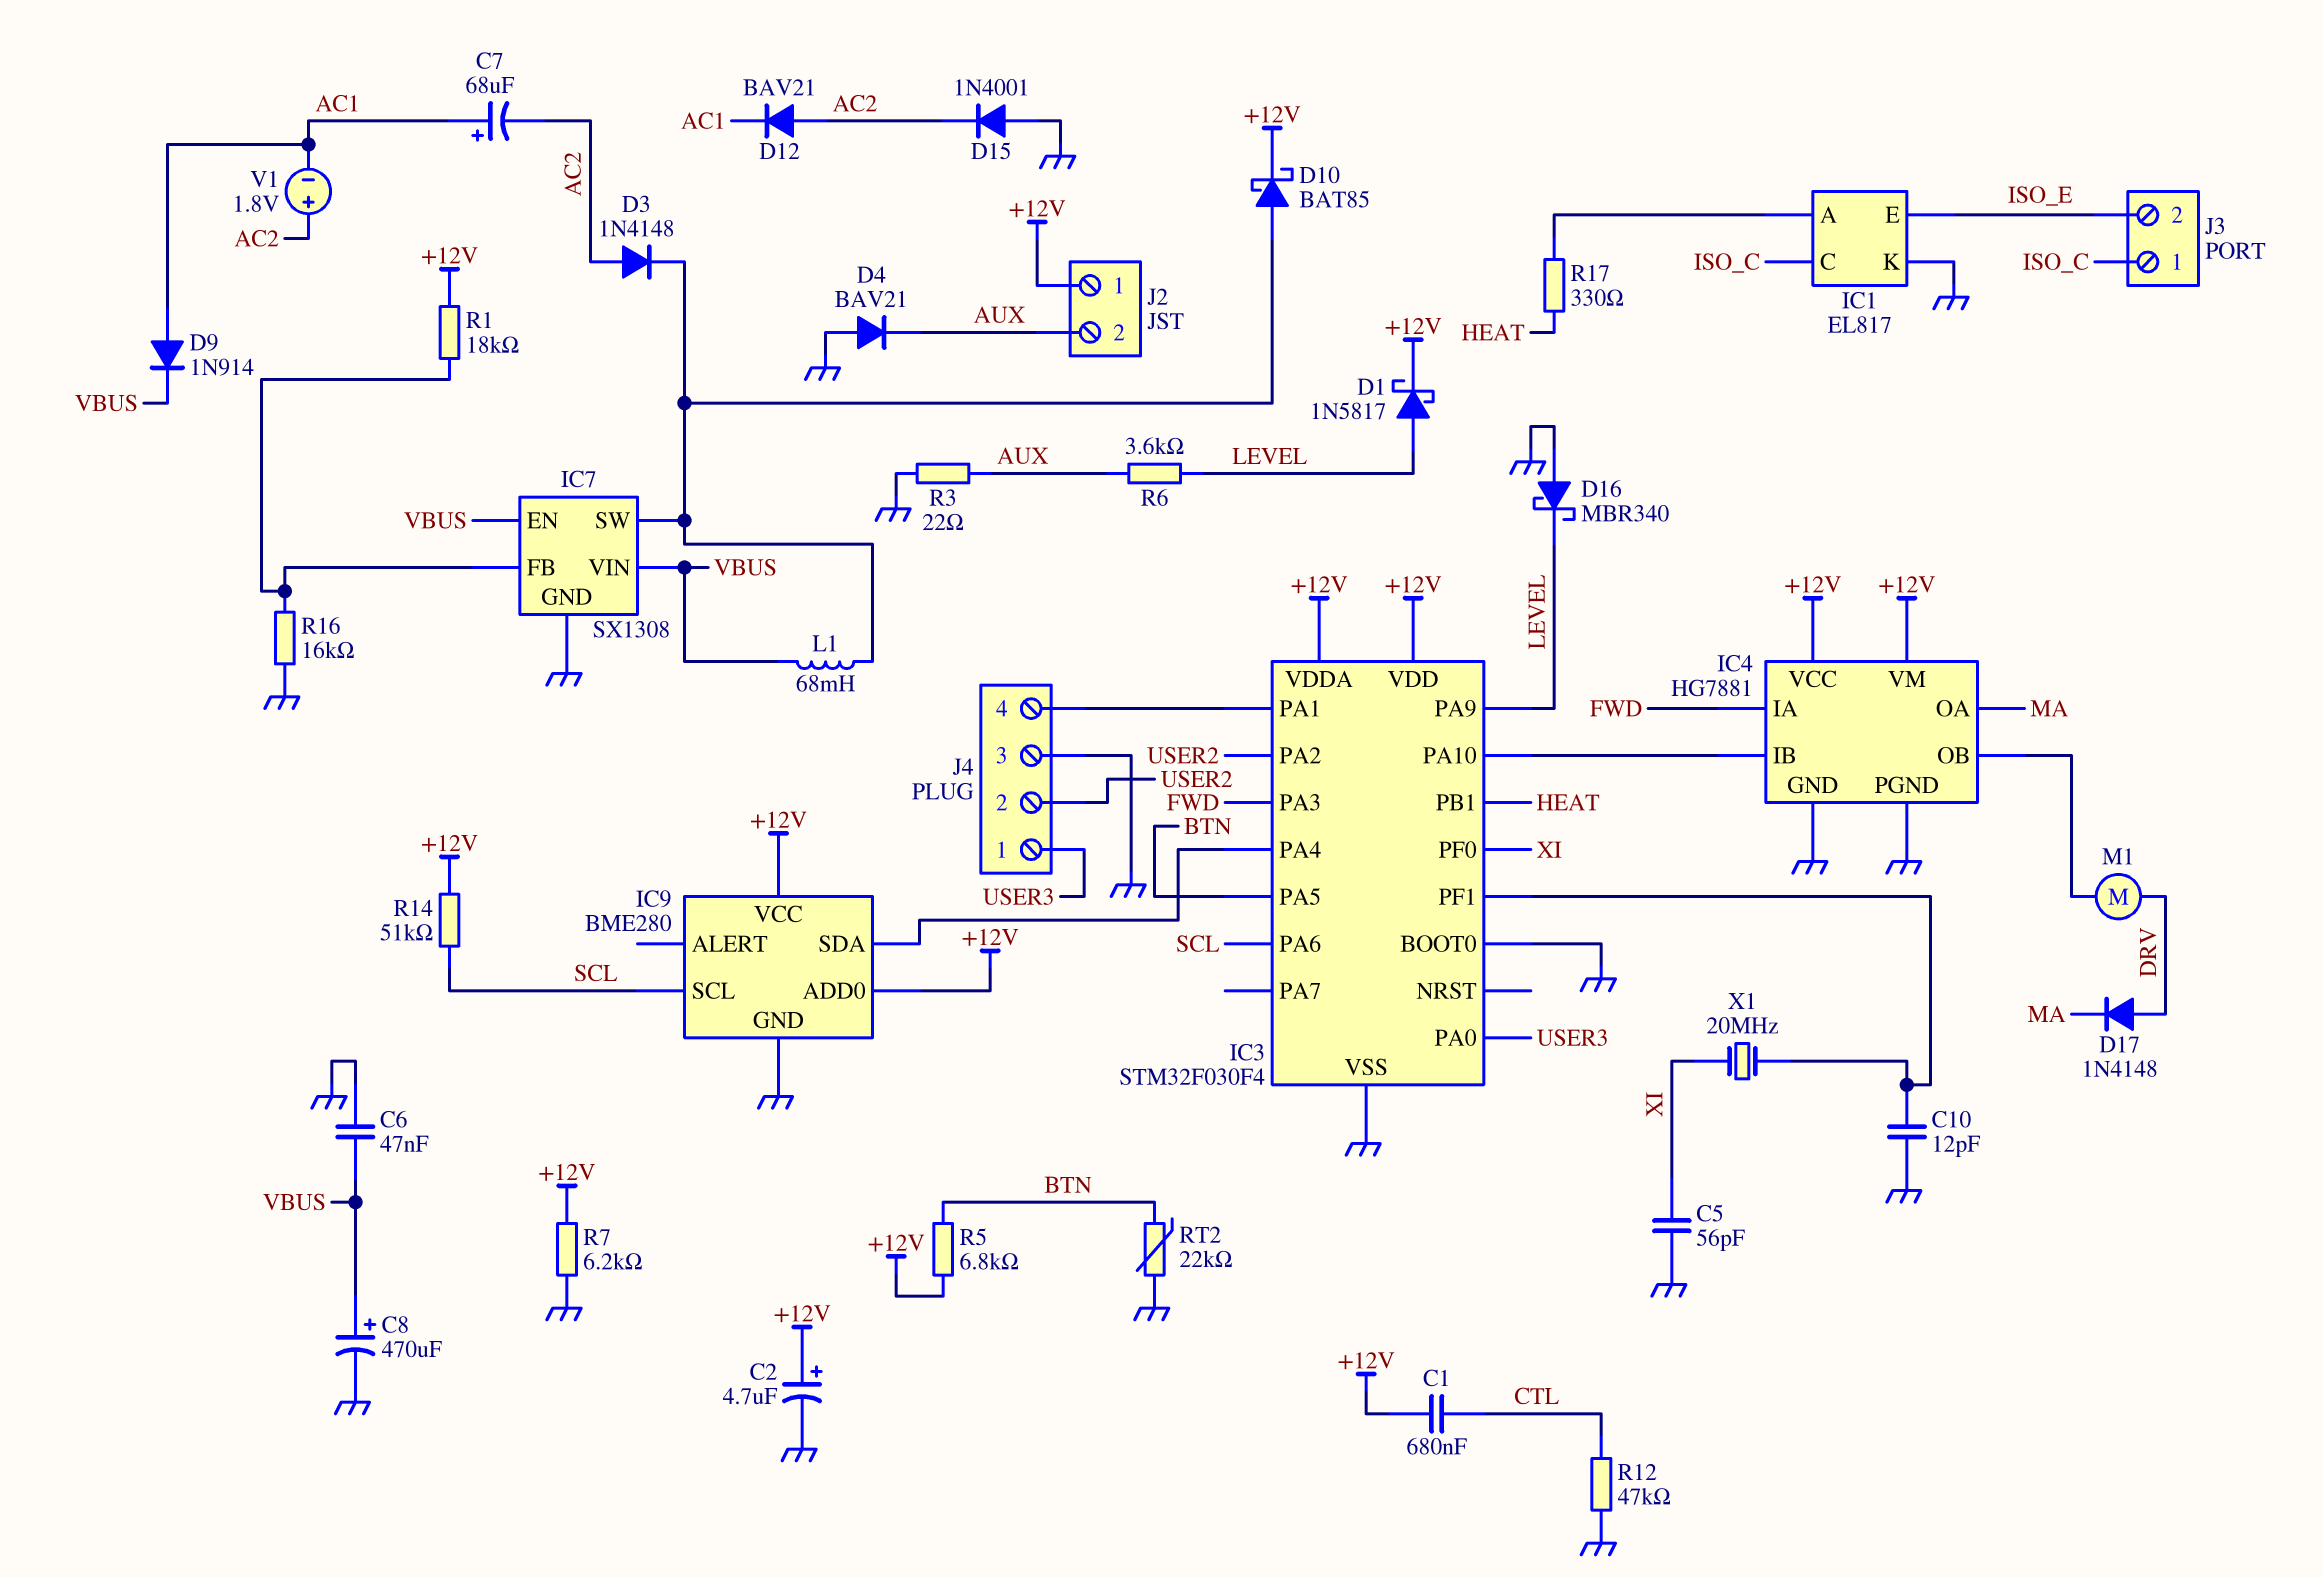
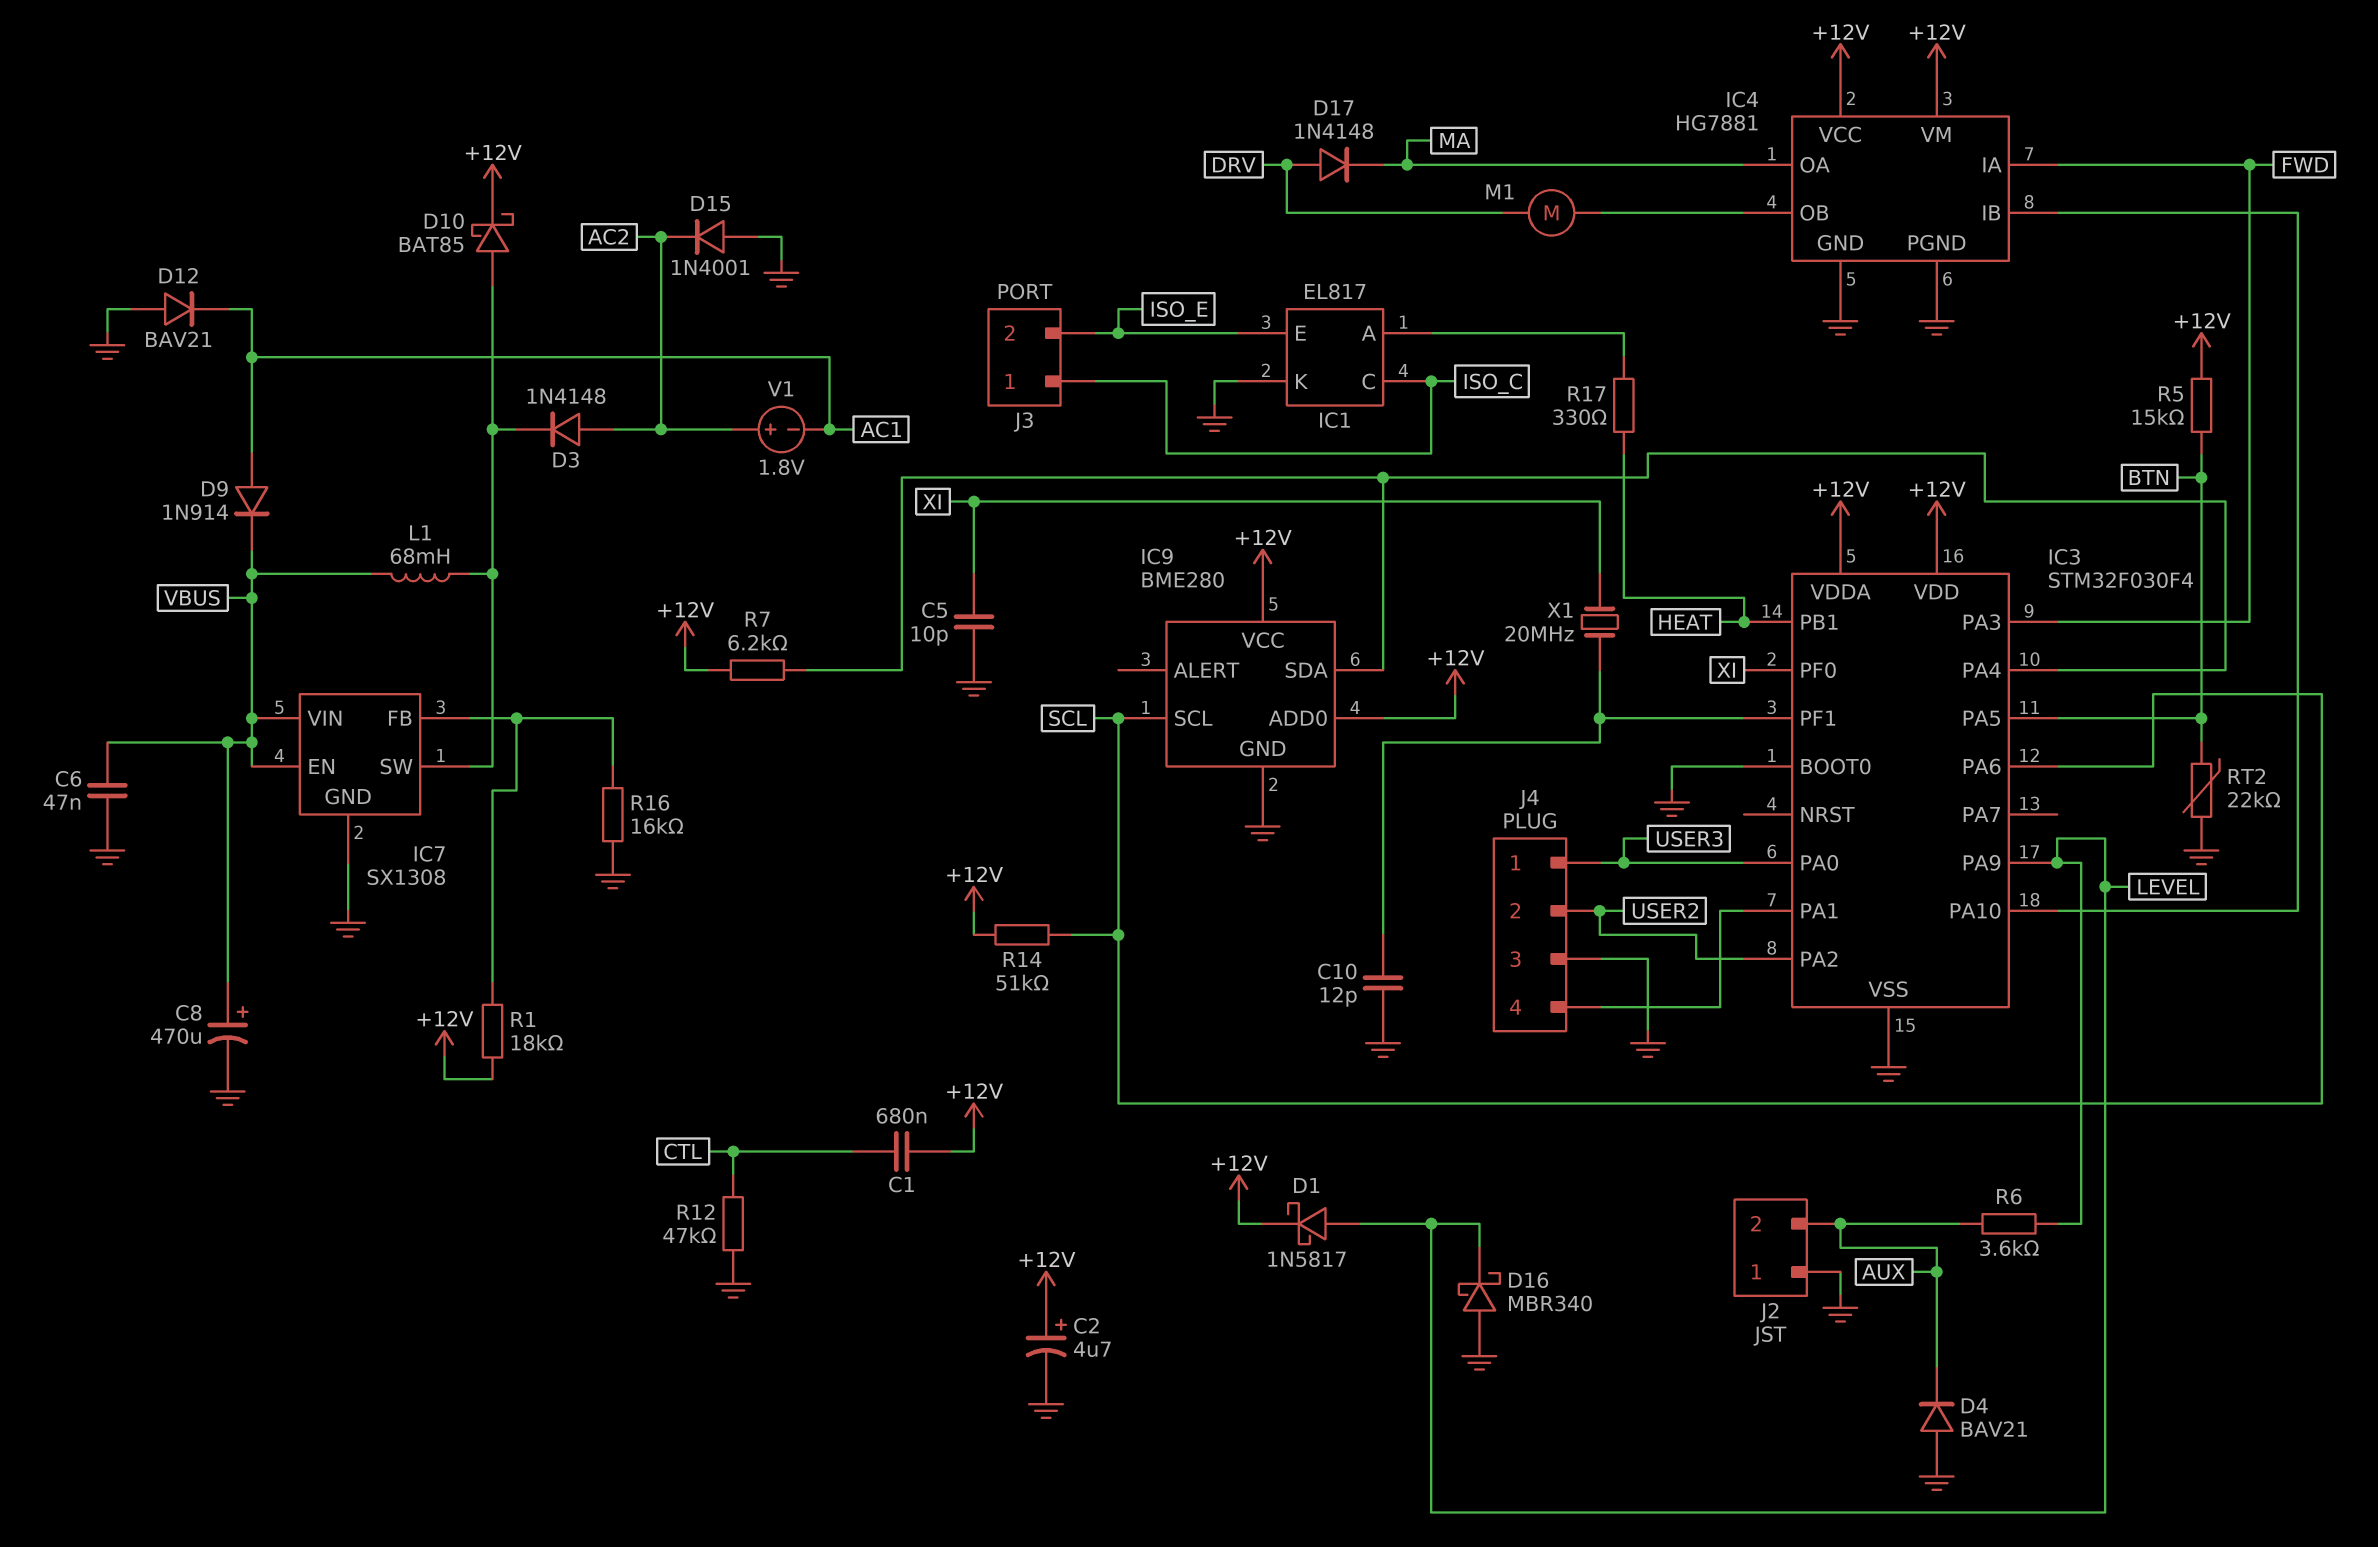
C5: 56pF (GND, XI) -> 10pF (GND, XI)
C7: 68uF (plus AC1, minus AC2) -> none
D12: diode BAV21 (A AC2, K AC1) -> diode BAV21 (A GND, K AC1)
J2 pin 1: +12V -> GND
R3: 22 (AUX, GND) -> none
R5: 6.8k (+12V, BTN) -> 15k (+12V, BTN)
R7: 6.2k (+12V, GND) -> 6.2k (+12V, IC3/PA4)

